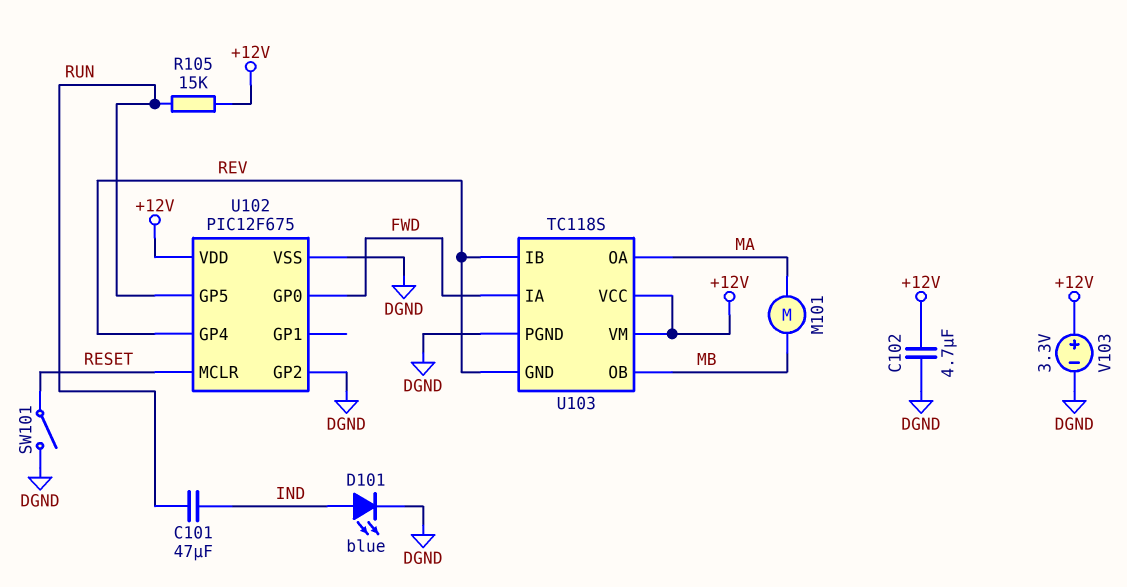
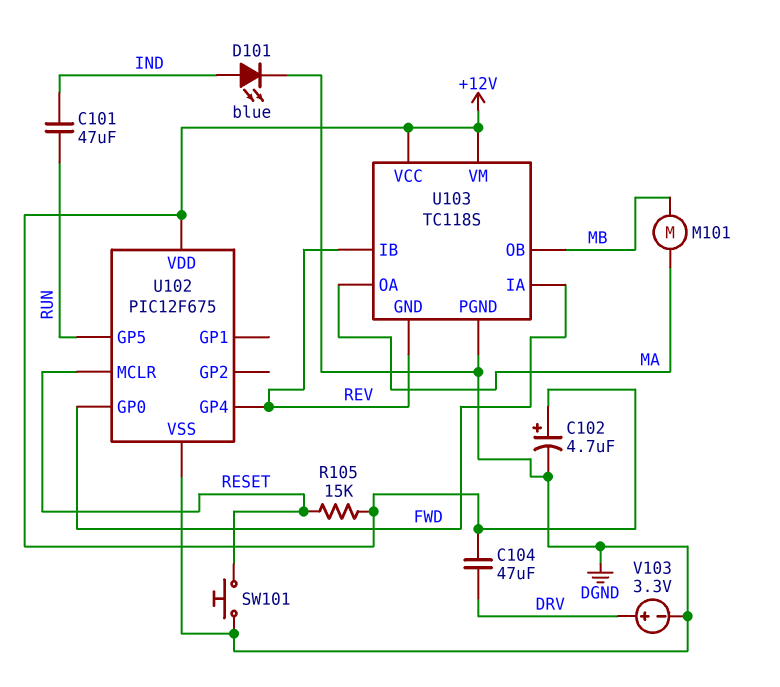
C102: 4.7uF (+12V, DGND) -> 4.7uF (plus +12V, minus DGND)
C104: none -> 47uF (+12V, DRV)
R105: 15k (+12V, RUN) -> 15k (+12V, RESET)
SW101: switch (DGND, RESET) -> button (DGND, RESET)
U102 pin GP2: DGND -> none
V103: 3.3V (plus +12V, minus DGND) -> 3.3V (plus DRV, minus DGND)

